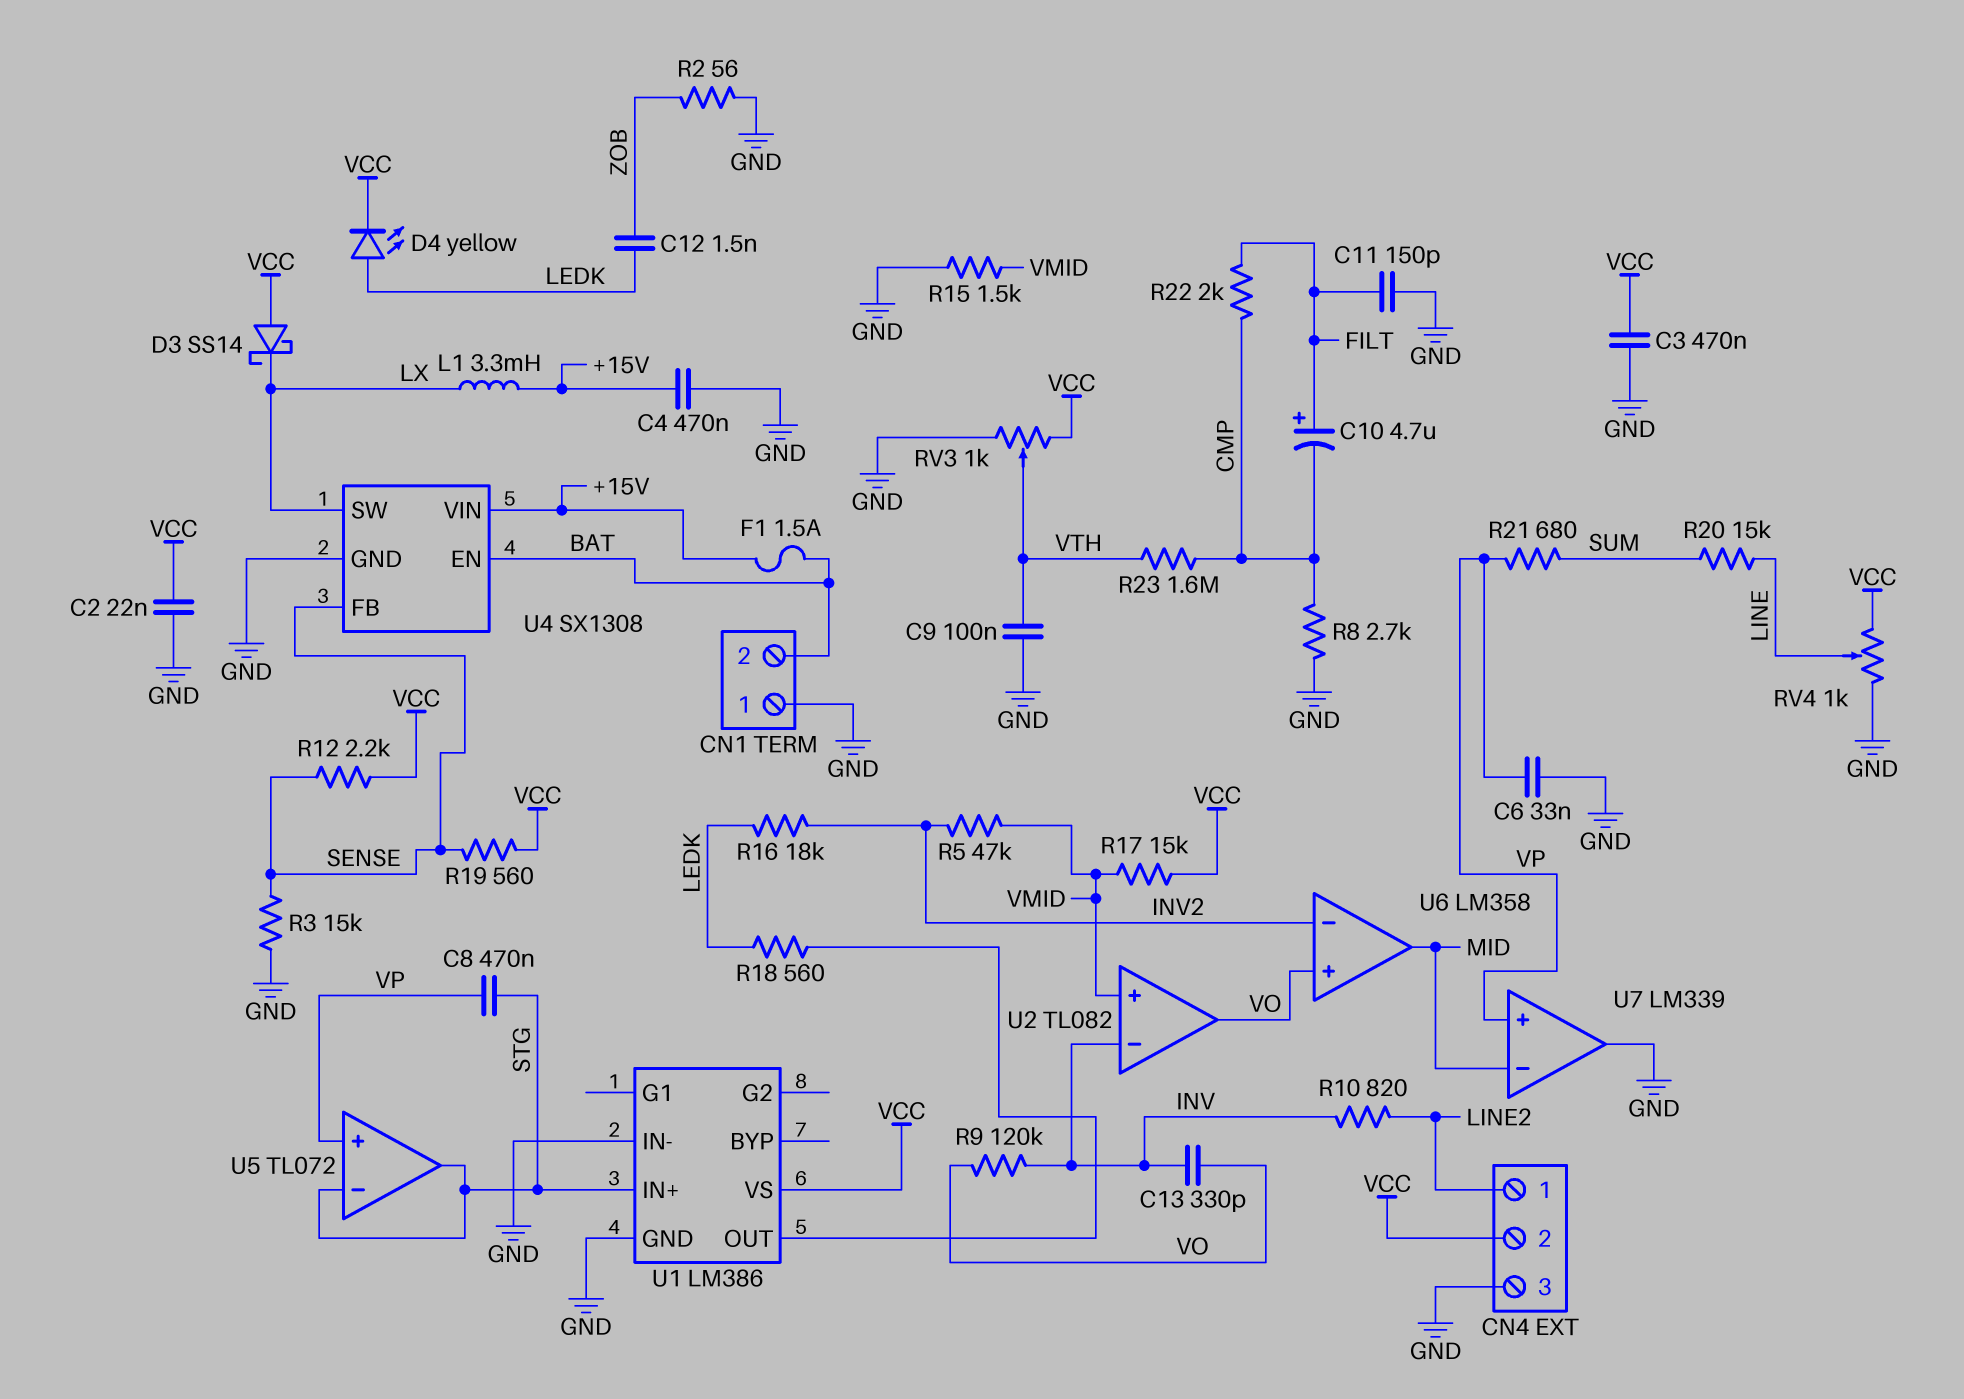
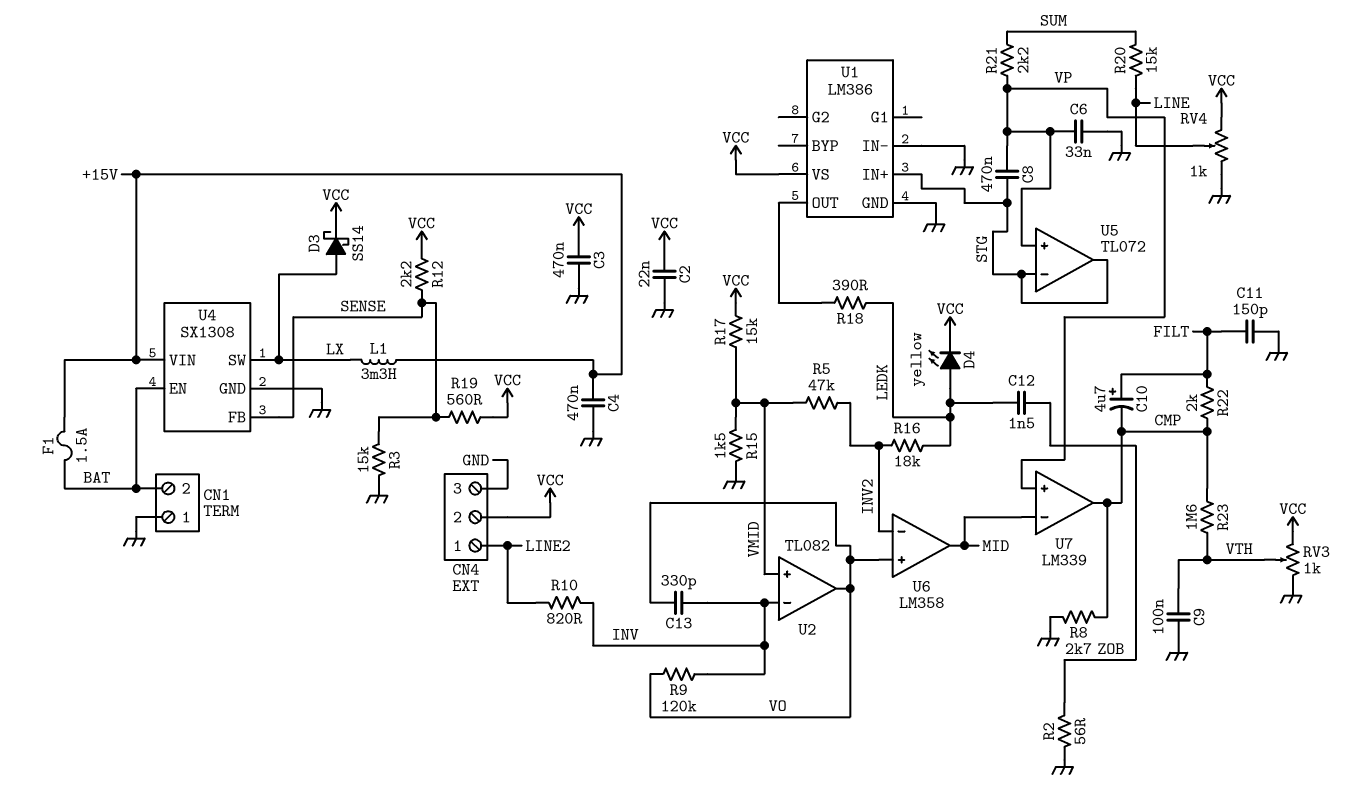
D3: schottky SS14 (A VCC, K LX) -> schottky SS14 (A LX, K VCC)
R18: 560 (LEDK, U1/OUT) -> 390 (LEDK, U1/OUT)
R21: 680 (SUM, VP) -> 2.2k (SUM, VP)
U7 pin out: GND -> CMP

